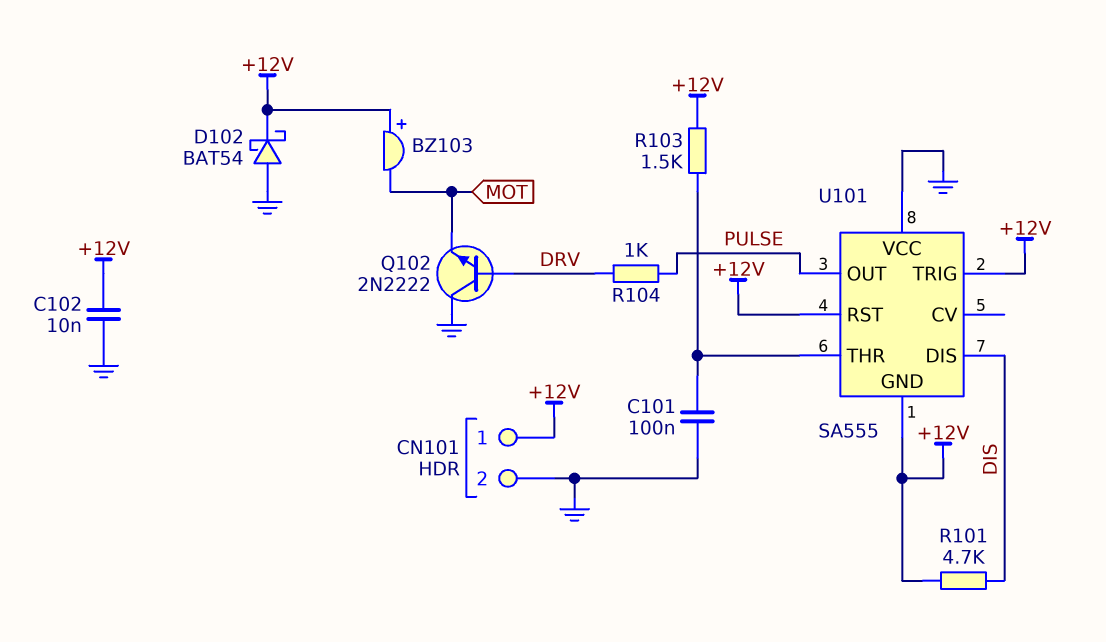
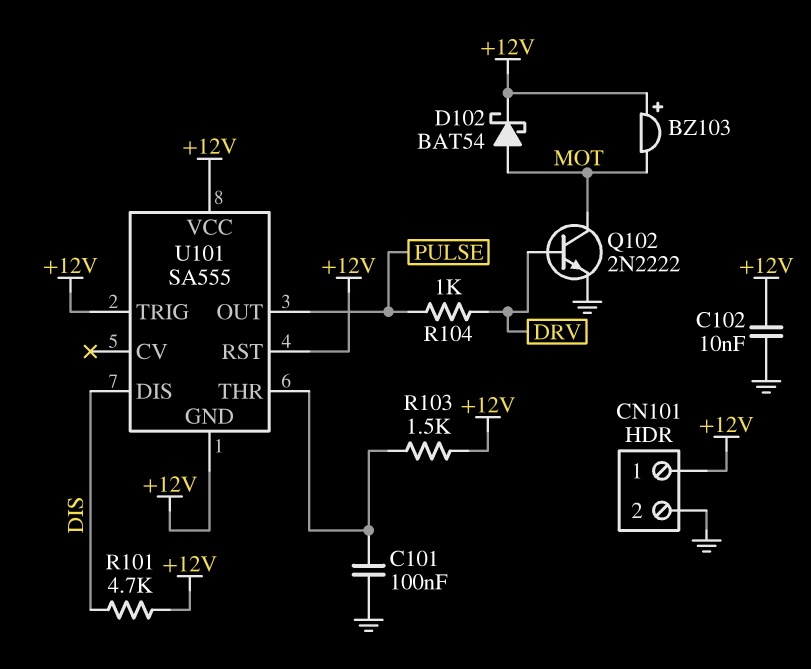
D102: schottky BAT54 (A GND, K +12V) -> schottky BAT54 (A MOT, K +12V)
Q102: NPN 2N2222 (B DRV, C GND, E MOT) -> NPN 2N2222 (B DRV, C MOT, E GND)
U101 pin VCC: GND -> +12V

